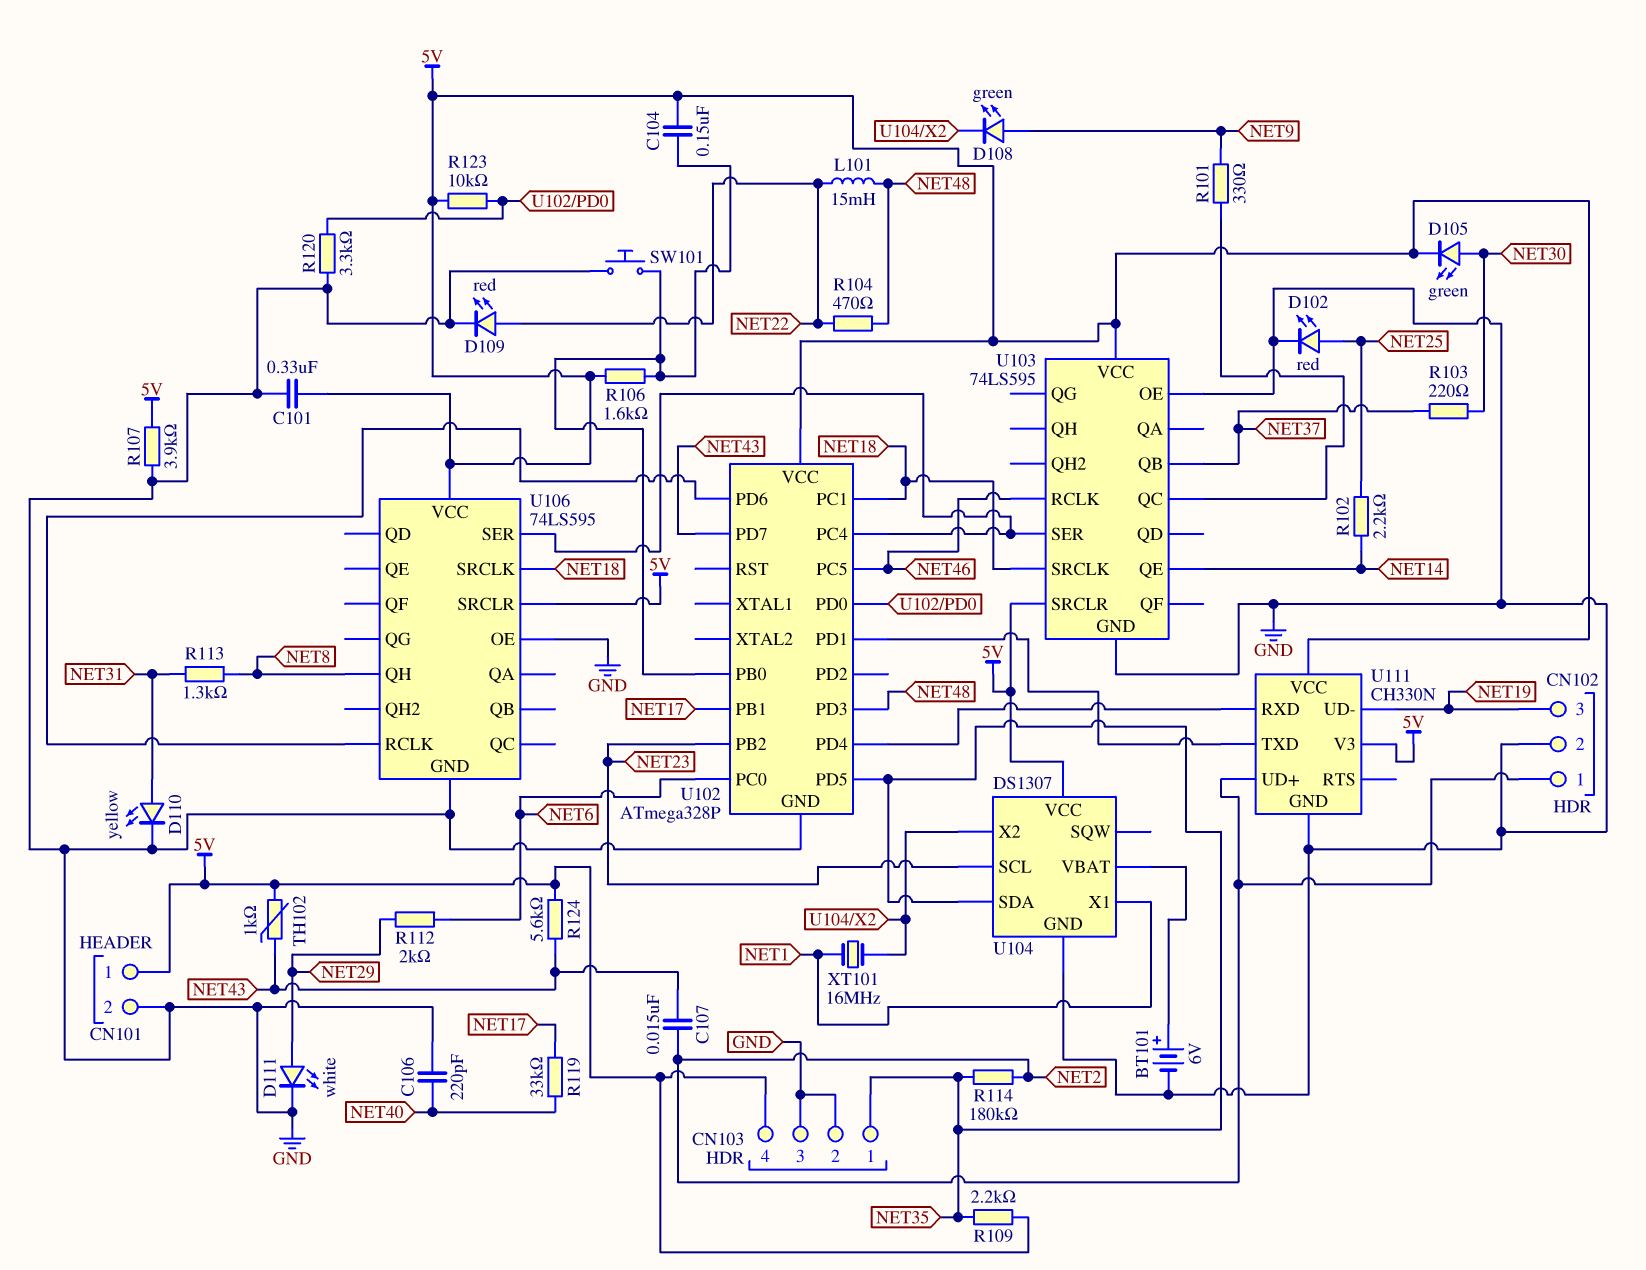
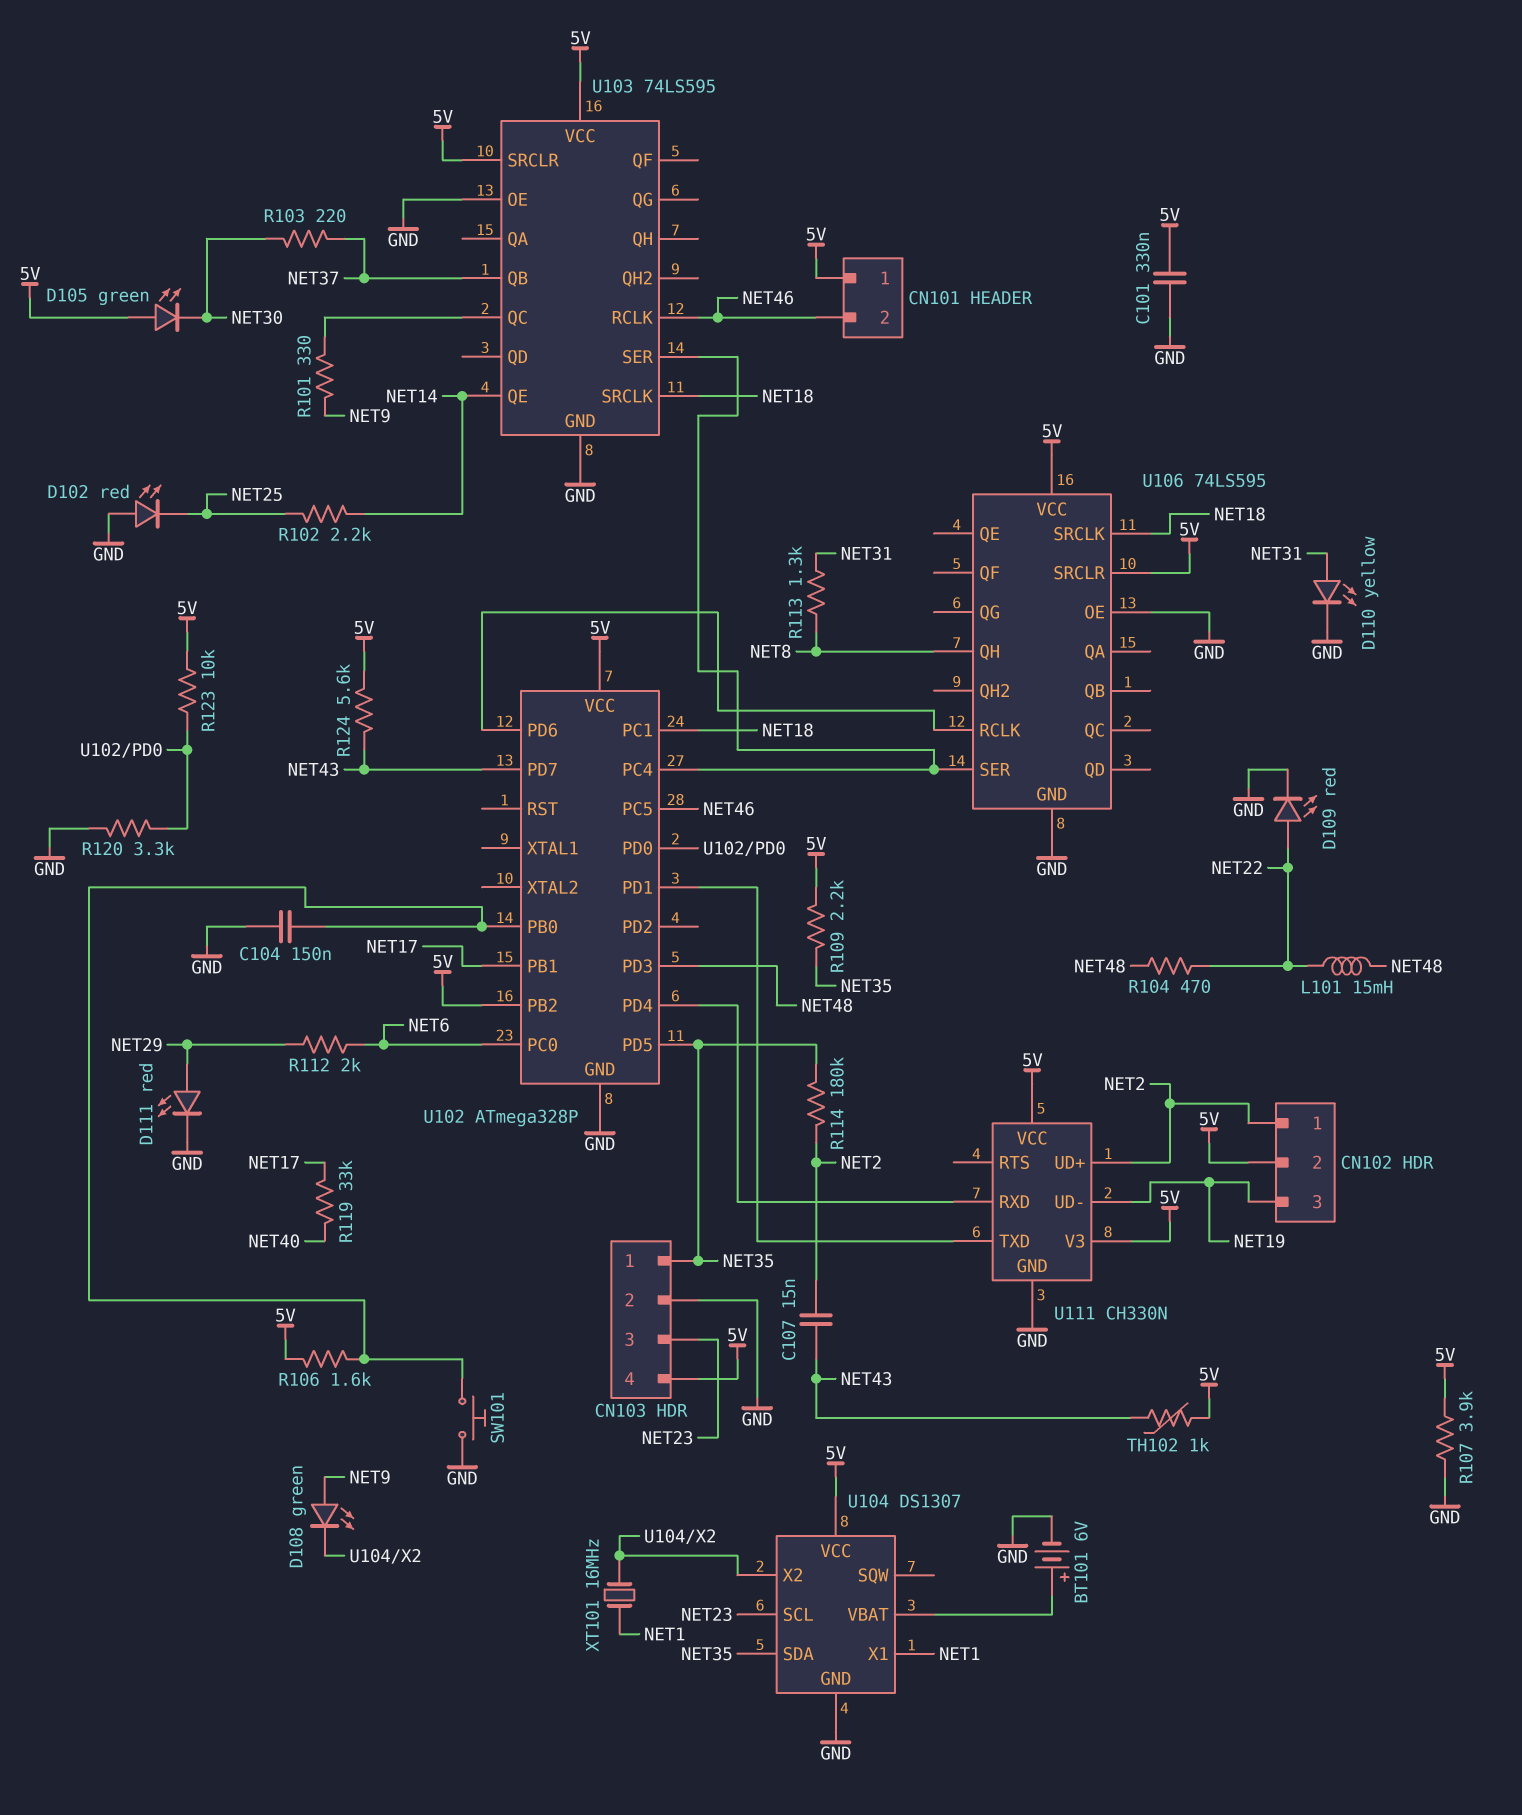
C104: 150nF (5V, U102/PB0) -> 150nF (GND, U102/PB0)
C106: 220pF (GND, NET40) -> none
CN101 pin 2: GND -> NET46
CN102 pin 2: GND -> 5V
CN103 pin 3: GND -> NET23
D102: LED red (A NET25, K GND) -> LED red (A GND, K NET25)
D105: LED green (A NET30, K 5V) -> LED green (A 5V, K NET30)
D111: LED white (A NET29, K GND) -> LED red (A NET29, K GND)
U102 pin PB2: NET23 -> 5V

